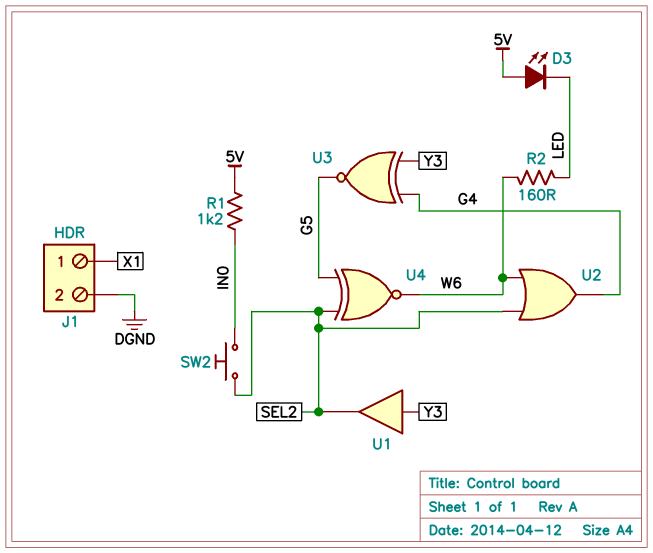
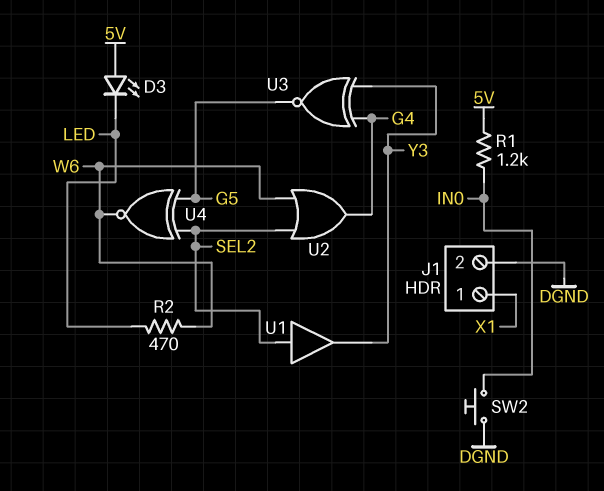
R2: 160 (LED, W6) -> 470 (LED, W6)
SW2: button (IN0, SEL2) -> button (DGND, IN0)
U1: buffer (in Y3, out SEL2) -> buffer (in SEL2, out Y3)

